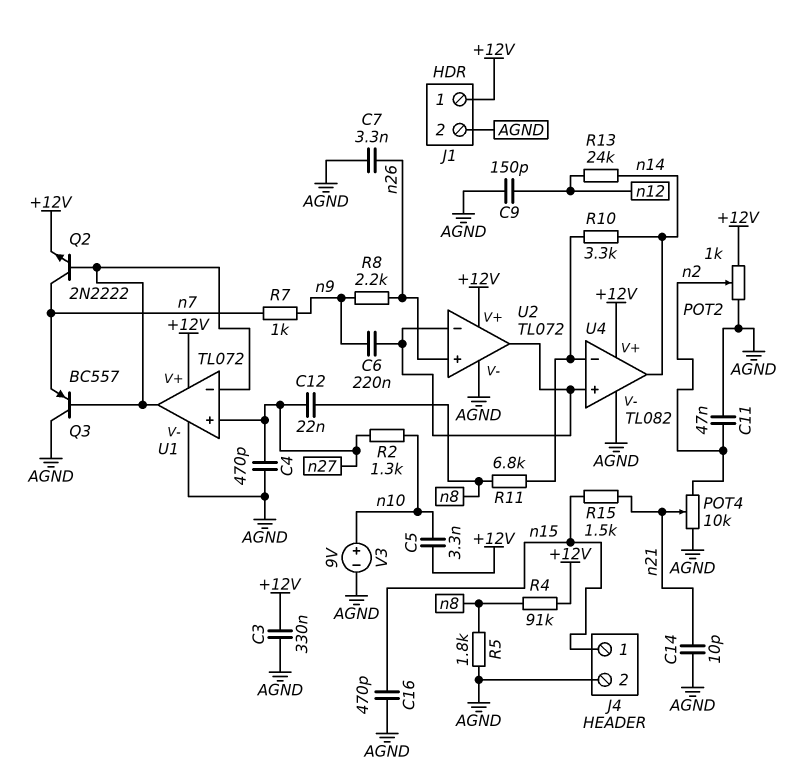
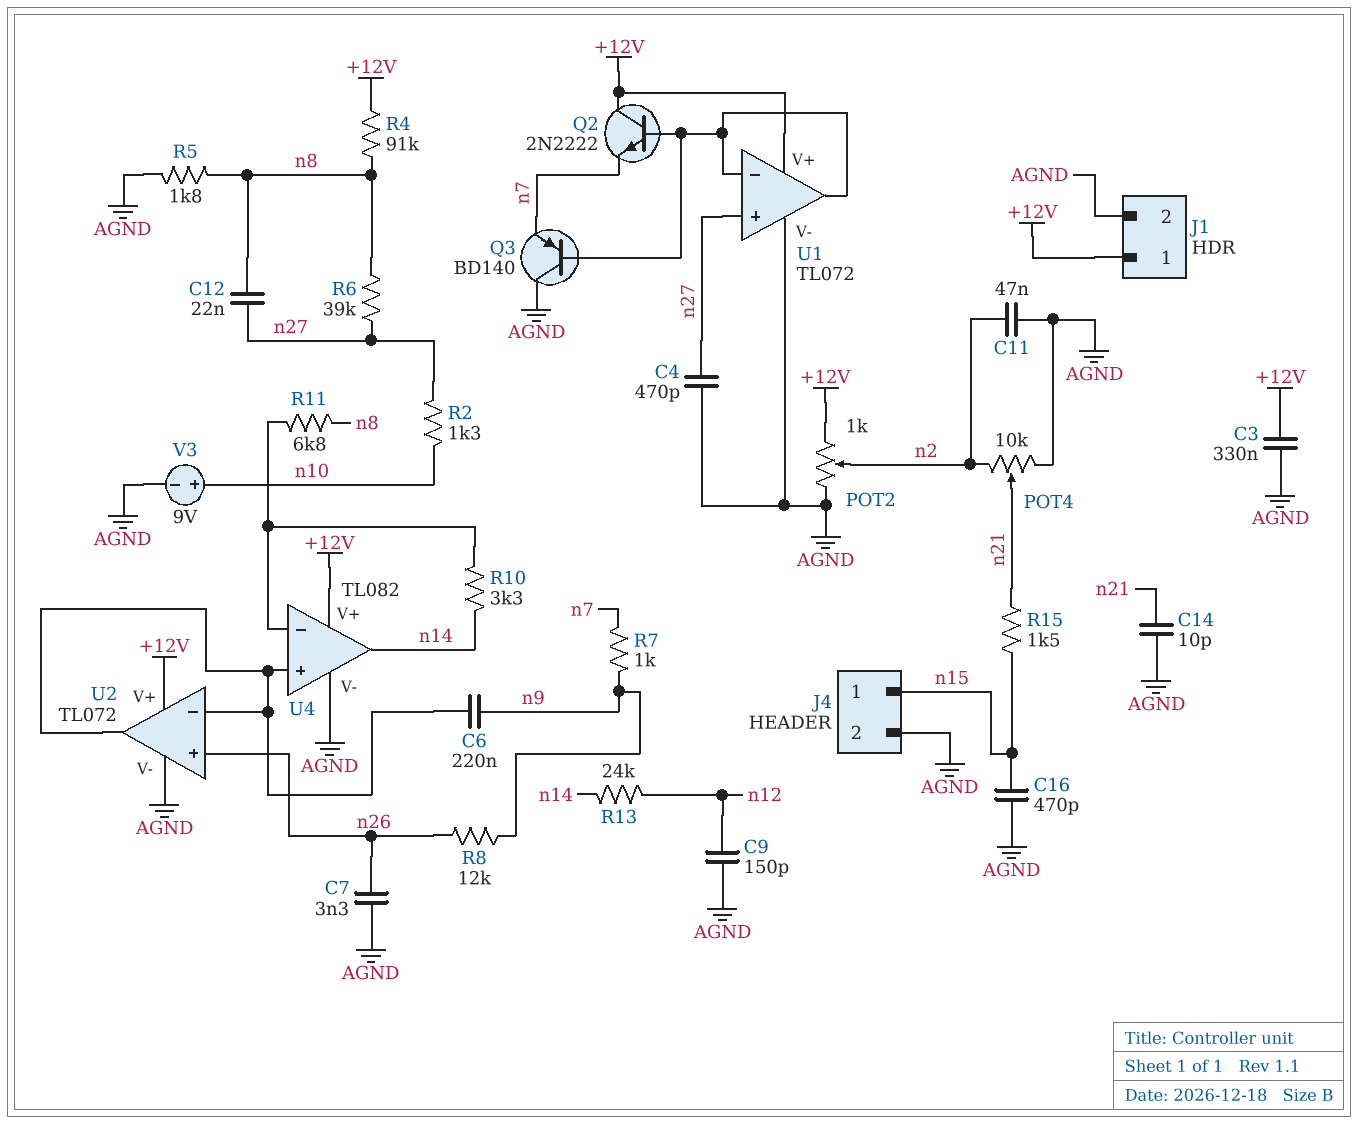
C5: 3.3nF (+12V, n10) -> none
Q2: NPN 2N2222 (B U1/in-, C n7, E +12V) -> NPN 2N2222 (B U1/in-, C +12V, E n7)
Q3: PNP BC557 (B U1/in-, C AGND, E n7) -> PNP BD140 (B U1/in-, C AGND, E n7)
R6: none -> 39k (n8, n27)
R8: 2.2k (n9, n26) -> 12k (n9, n26)

